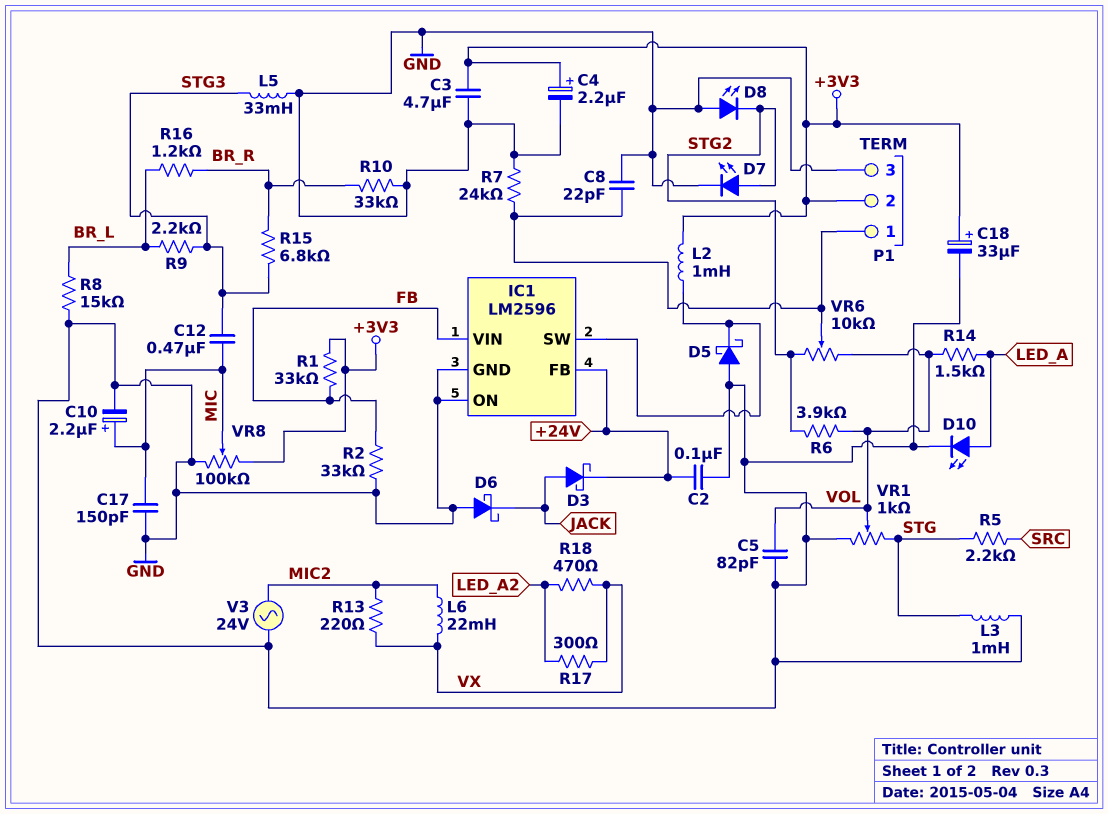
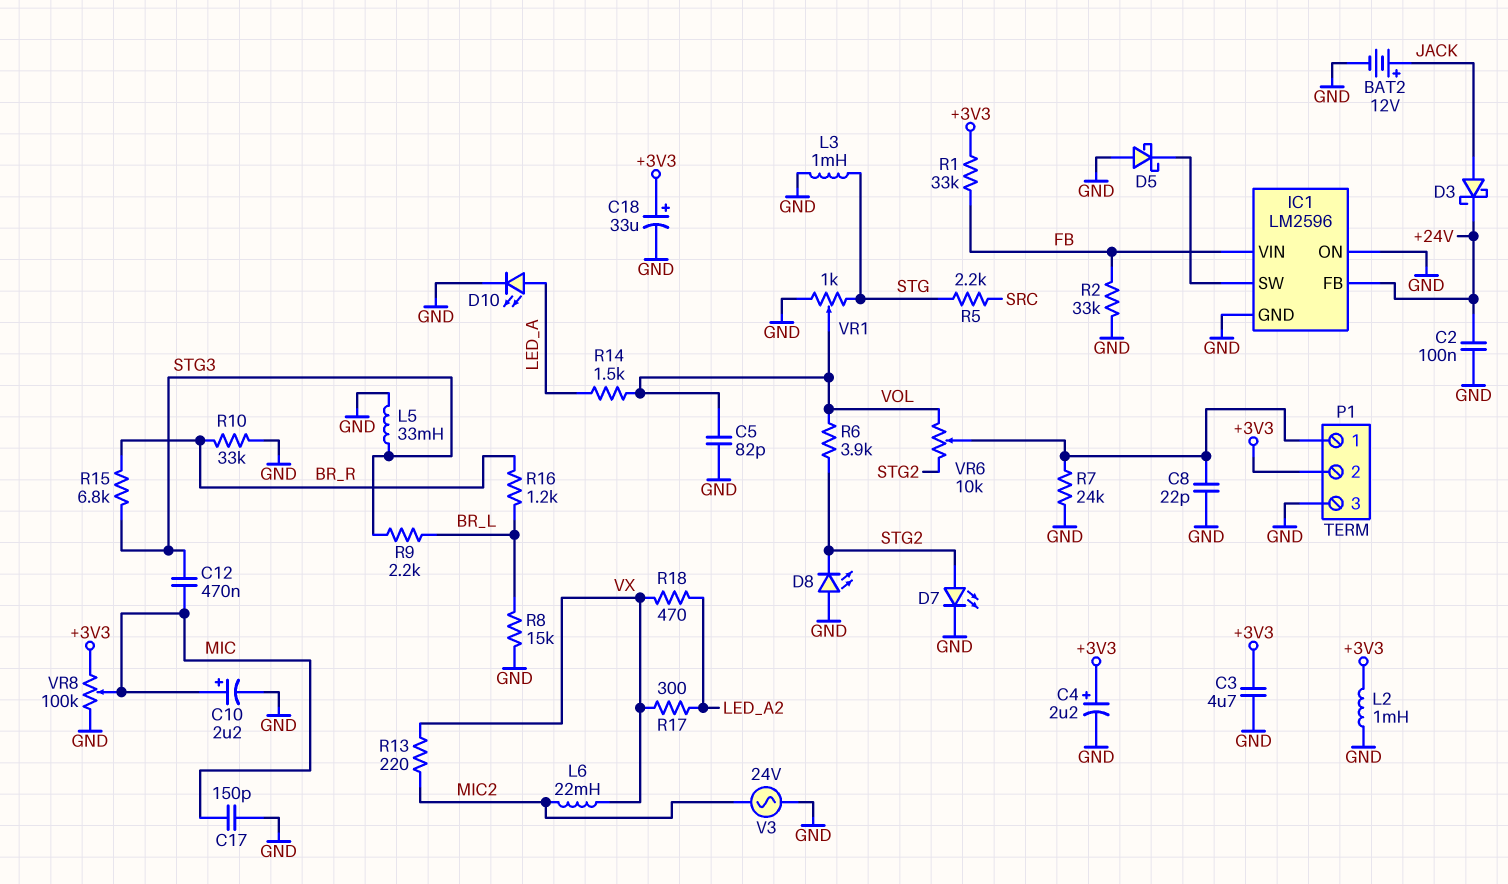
BAT2: none -> 12V (plus JACK, minus GND)
D6: schottky (A GND, K JACK) -> none
L2: 1mH (+3V3, IC1/SW) -> 1mH (+3V3, GND)

